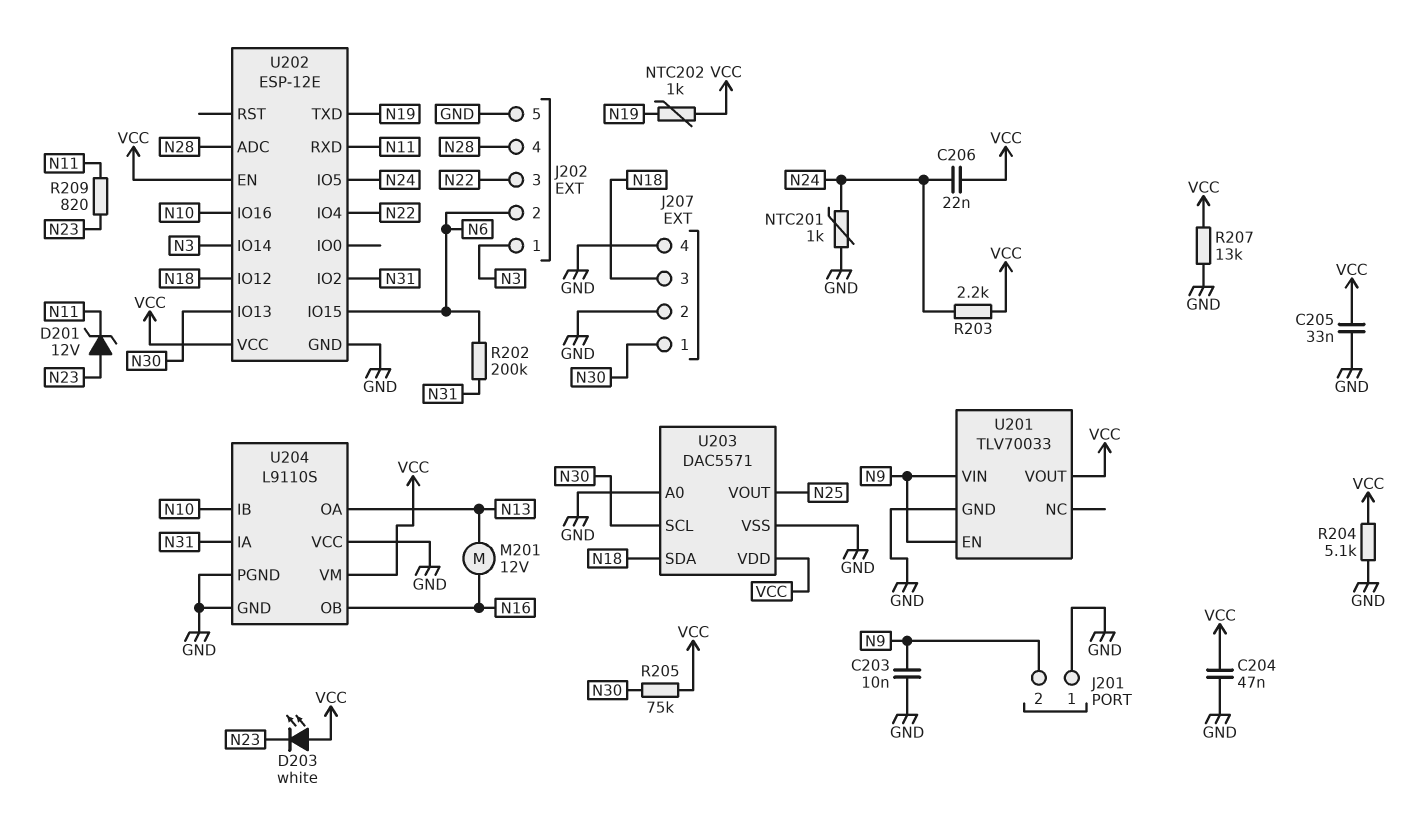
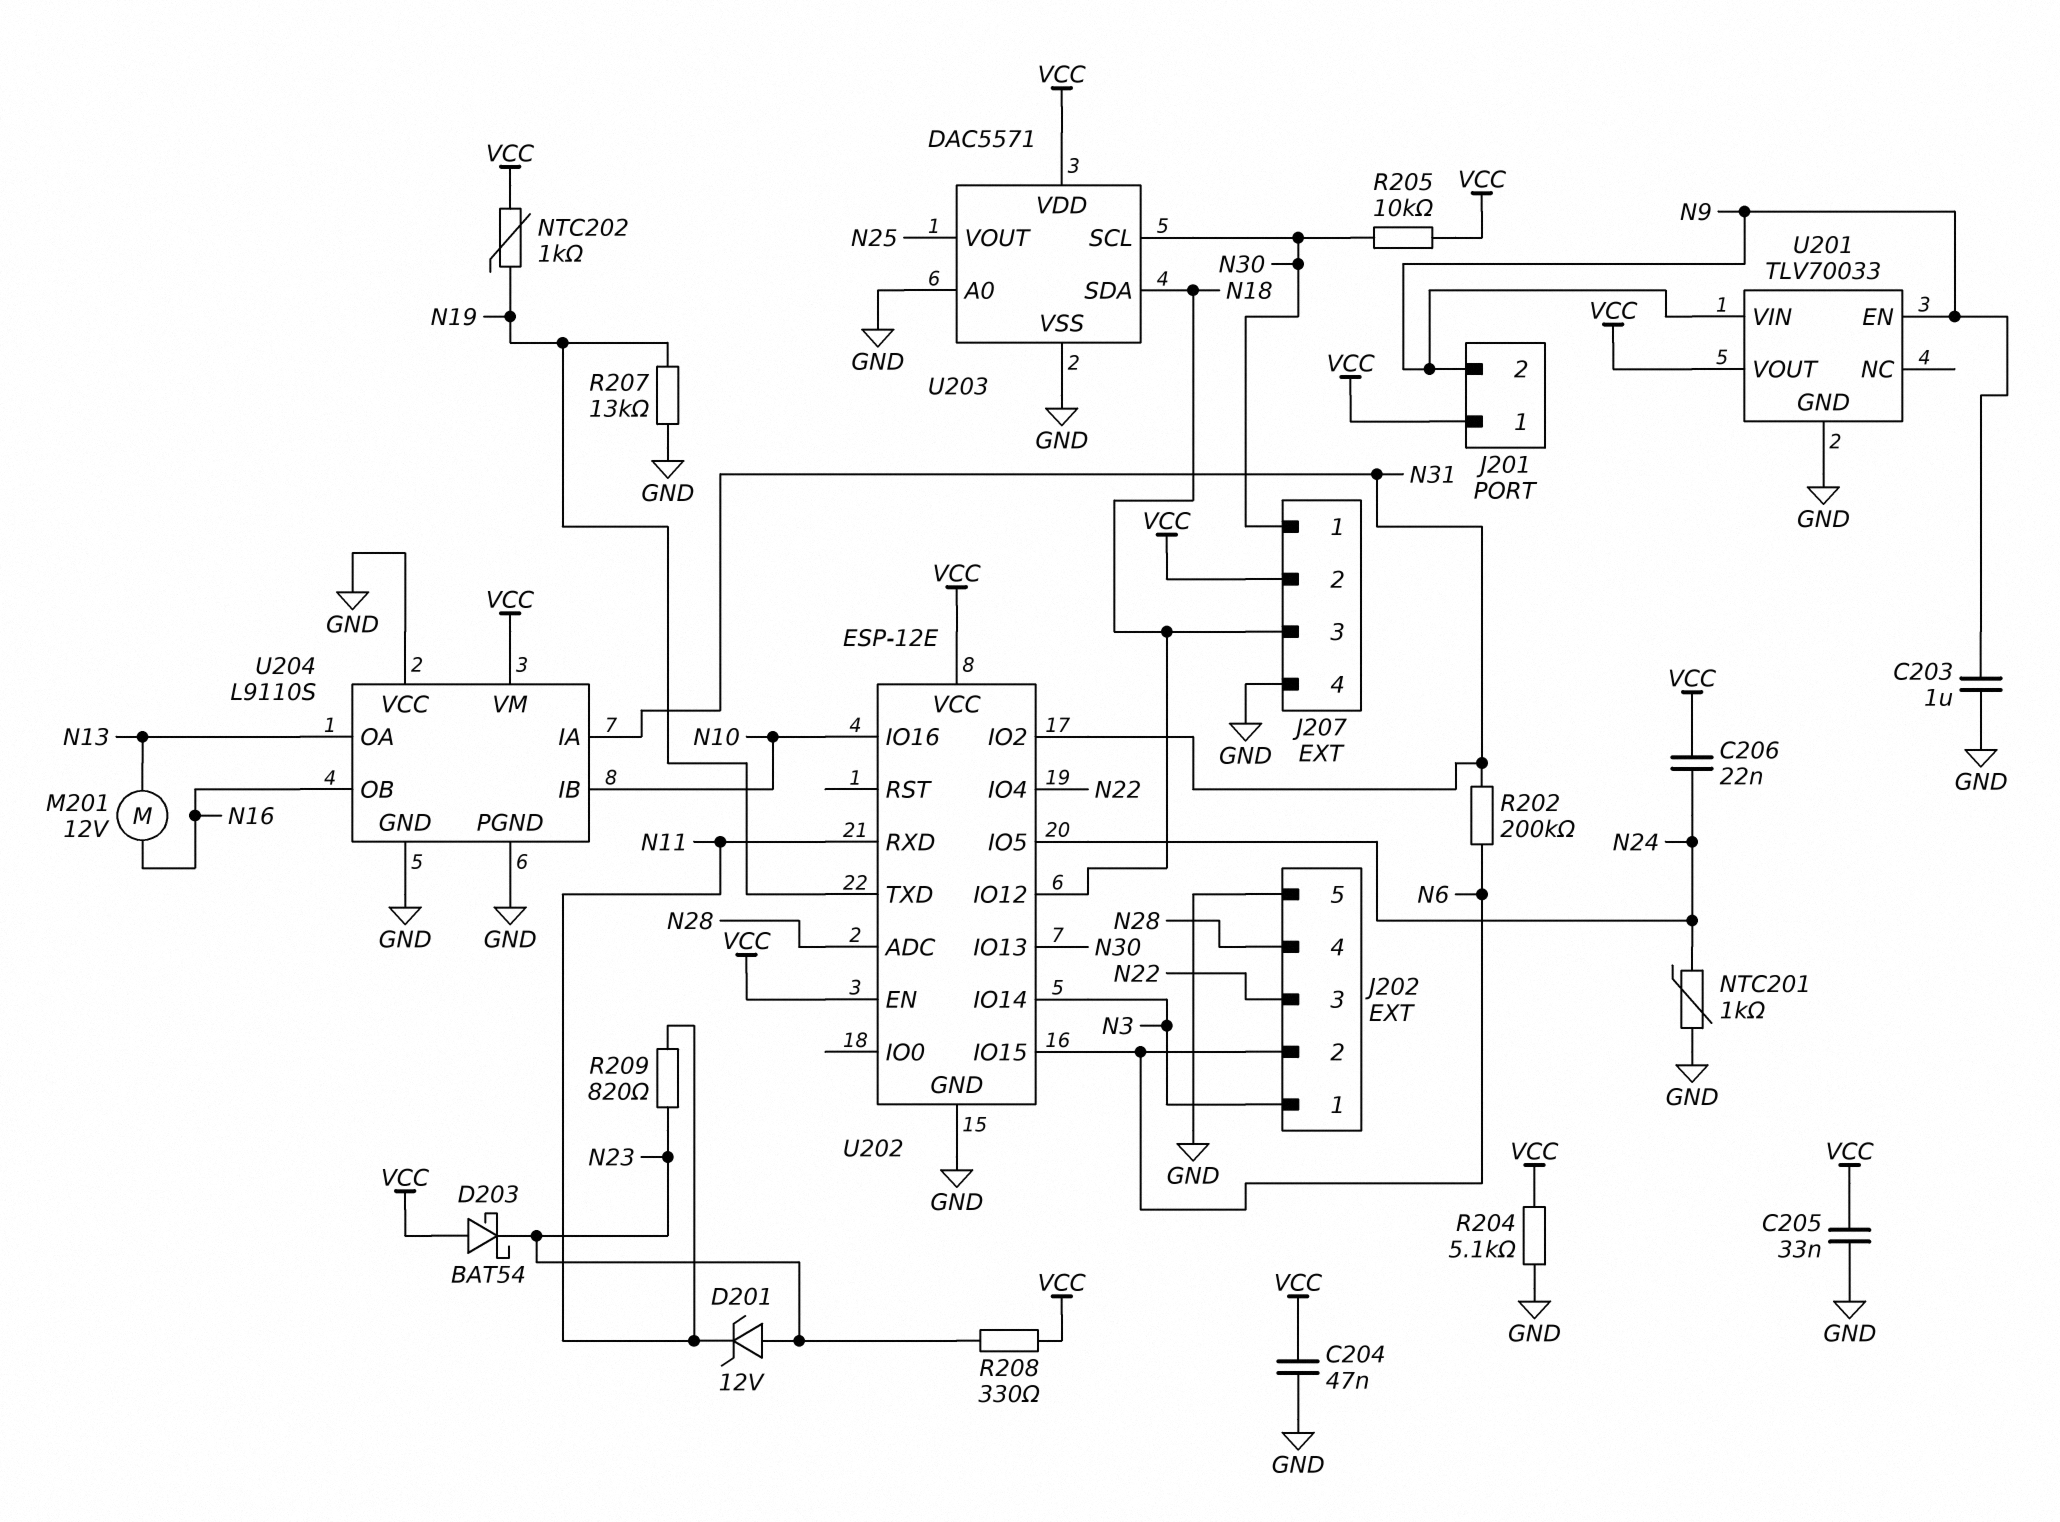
C203: 10nF (GND, N9) -> 1uF (GND, N9)
D203: LED white (A VCC, K N23) -> schottky BAT54 (A VCC, K N23)
J201 pin 1: GND -> VCC
J207 pin 2: GND -> VCC
R203: 2.2k (N24, VCC) -> none
R205: 75k (N30, VCC) -> 10k (N30, VCC)
R207: 13k (GND, VCC) -> 13k (GND, N19)
R208: none -> 330 (N23, VCC)

